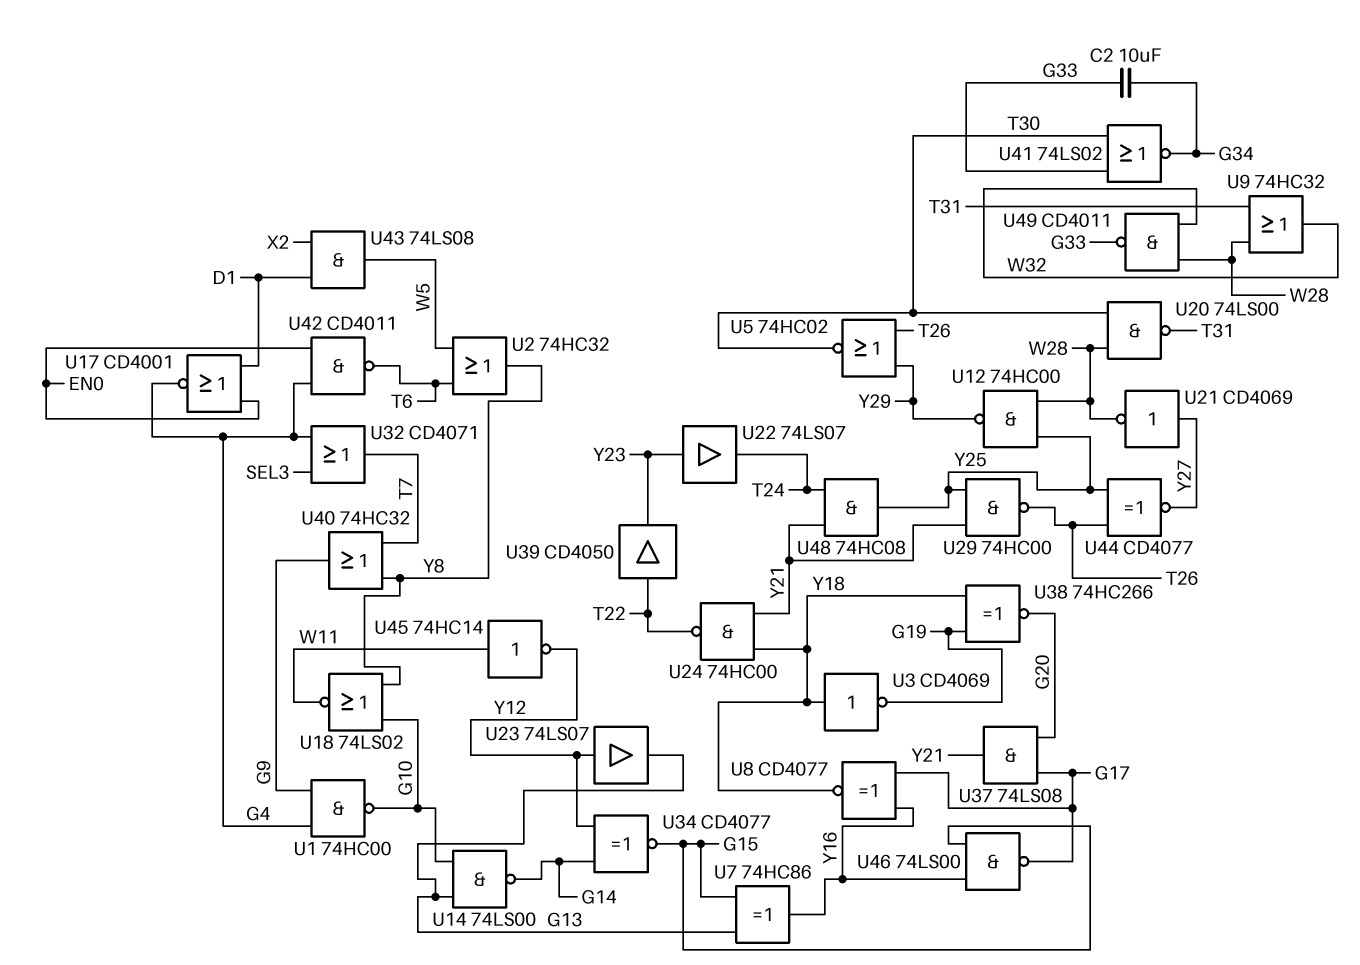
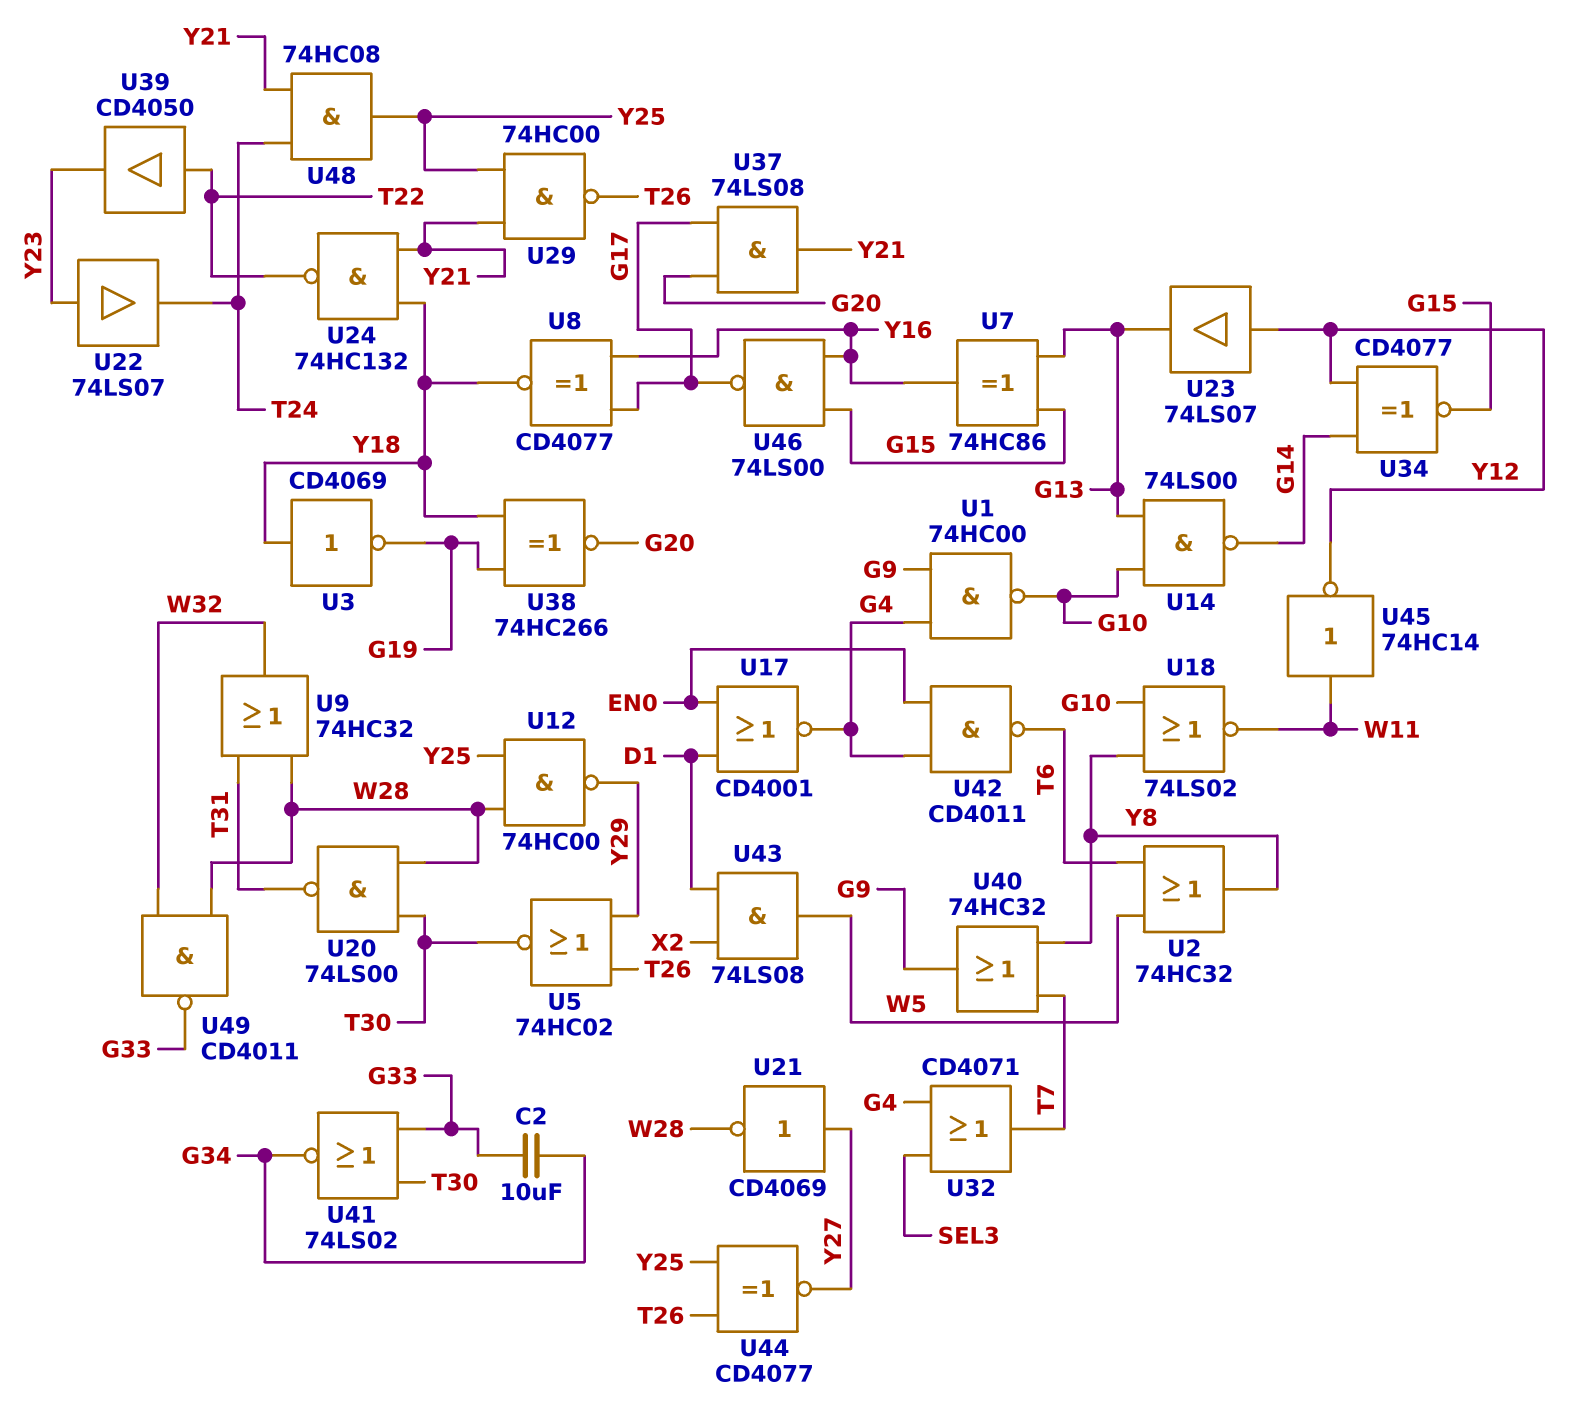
U24: NAND 74HC00 (in Y18, in Y21, out T22) -> NAND 74HC132 (in Y18, in Y21, out T22)

